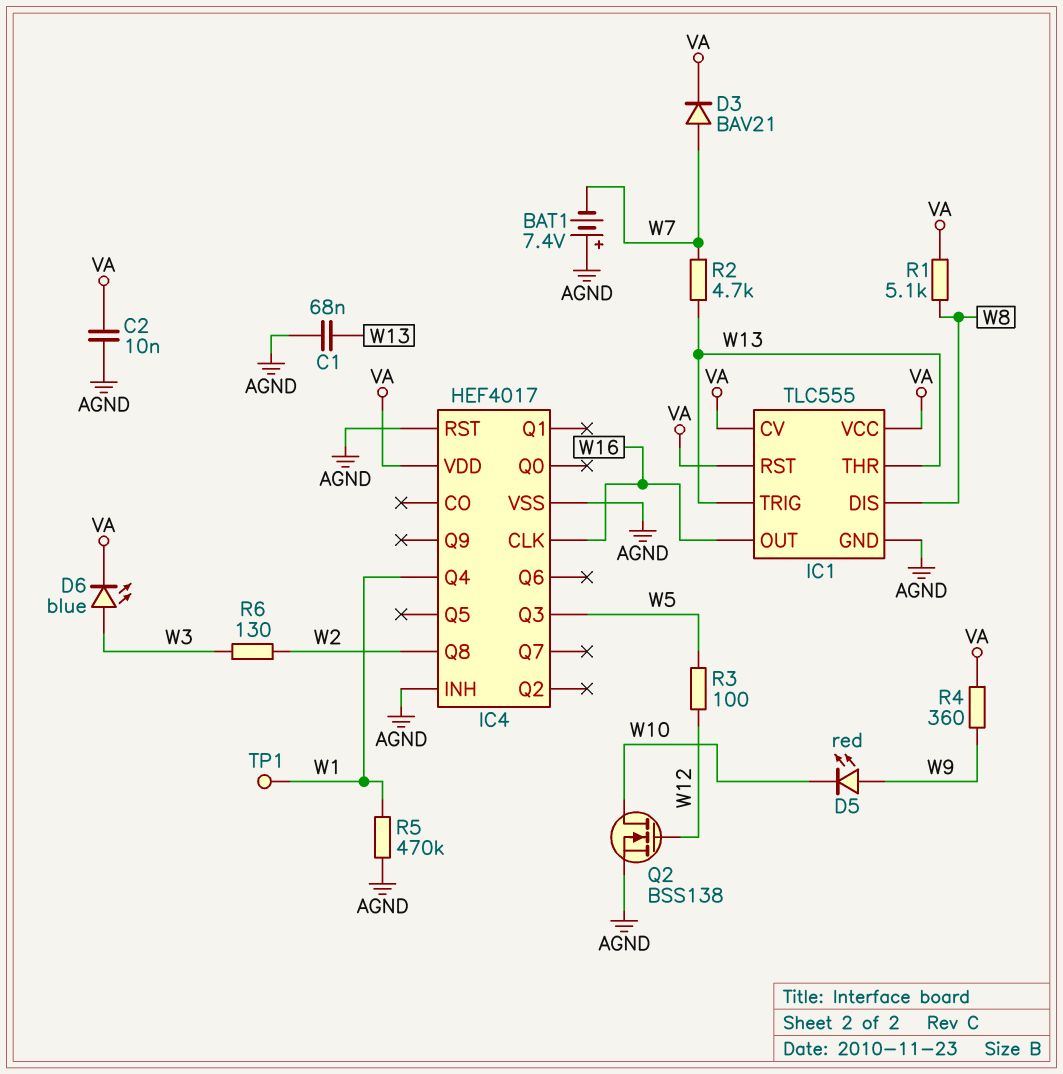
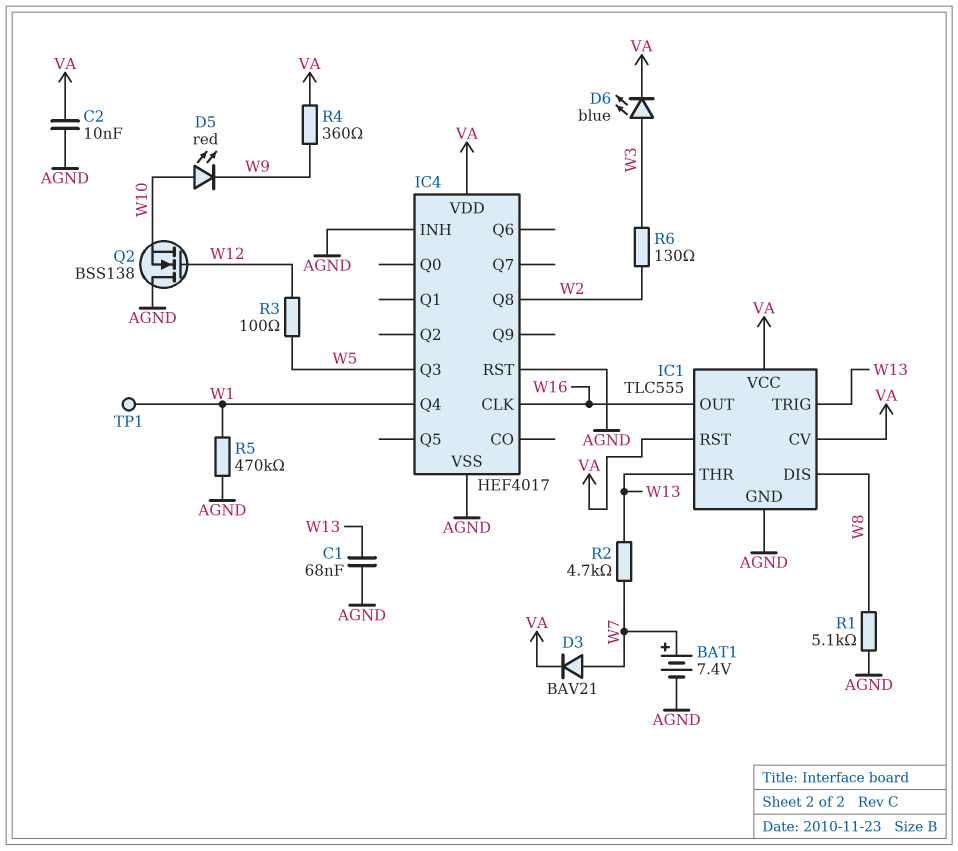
BAT1: 7.4V (plus AGND, minus W7) -> 7.4V (plus W7, minus AGND)
D5: LED red (A W9, K W10) -> LED red (A W10, K W9)
Q2: NMOS BSS138 (G W12, D W10, S AGND) -> NMOS BSS138 (G W12, D AGND, S W10)
R1: 5.1k (VA, W8) -> 5.1k (AGND, W8)

